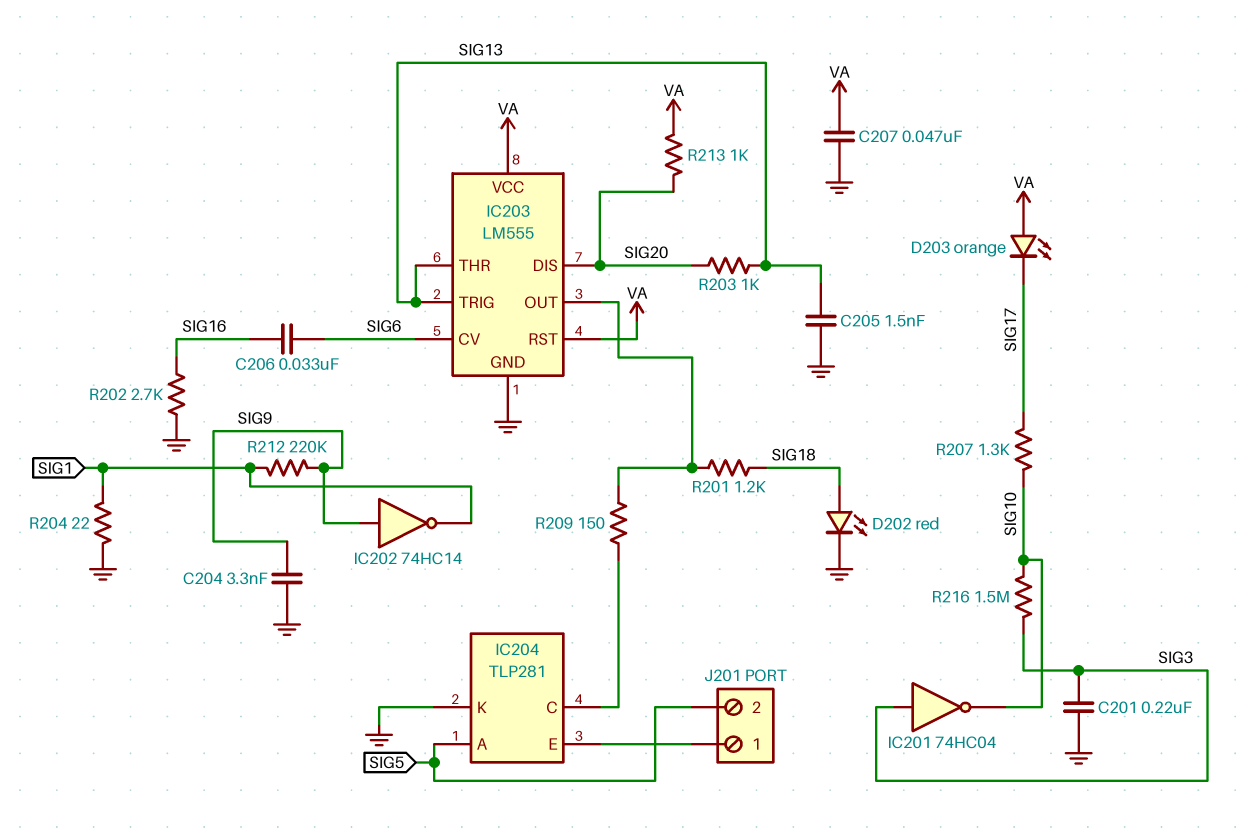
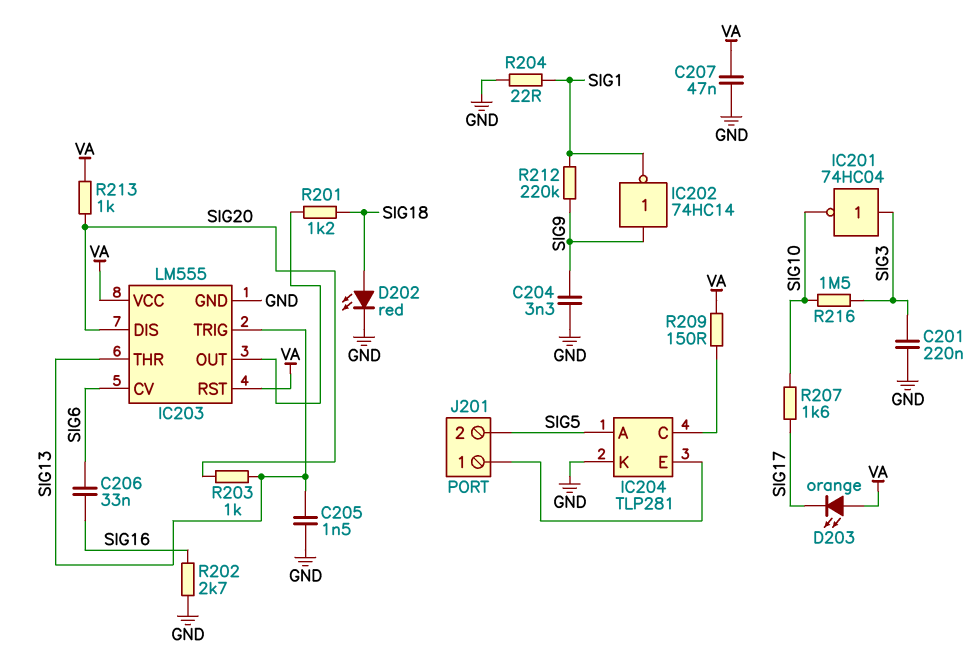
R207: 1.3k (SIG10, SIG17) -> 1.6k (SIG10, SIG17)
R209: 150 (IC203/OUT, IC204/C) -> 150 (IC204/C, VA)

